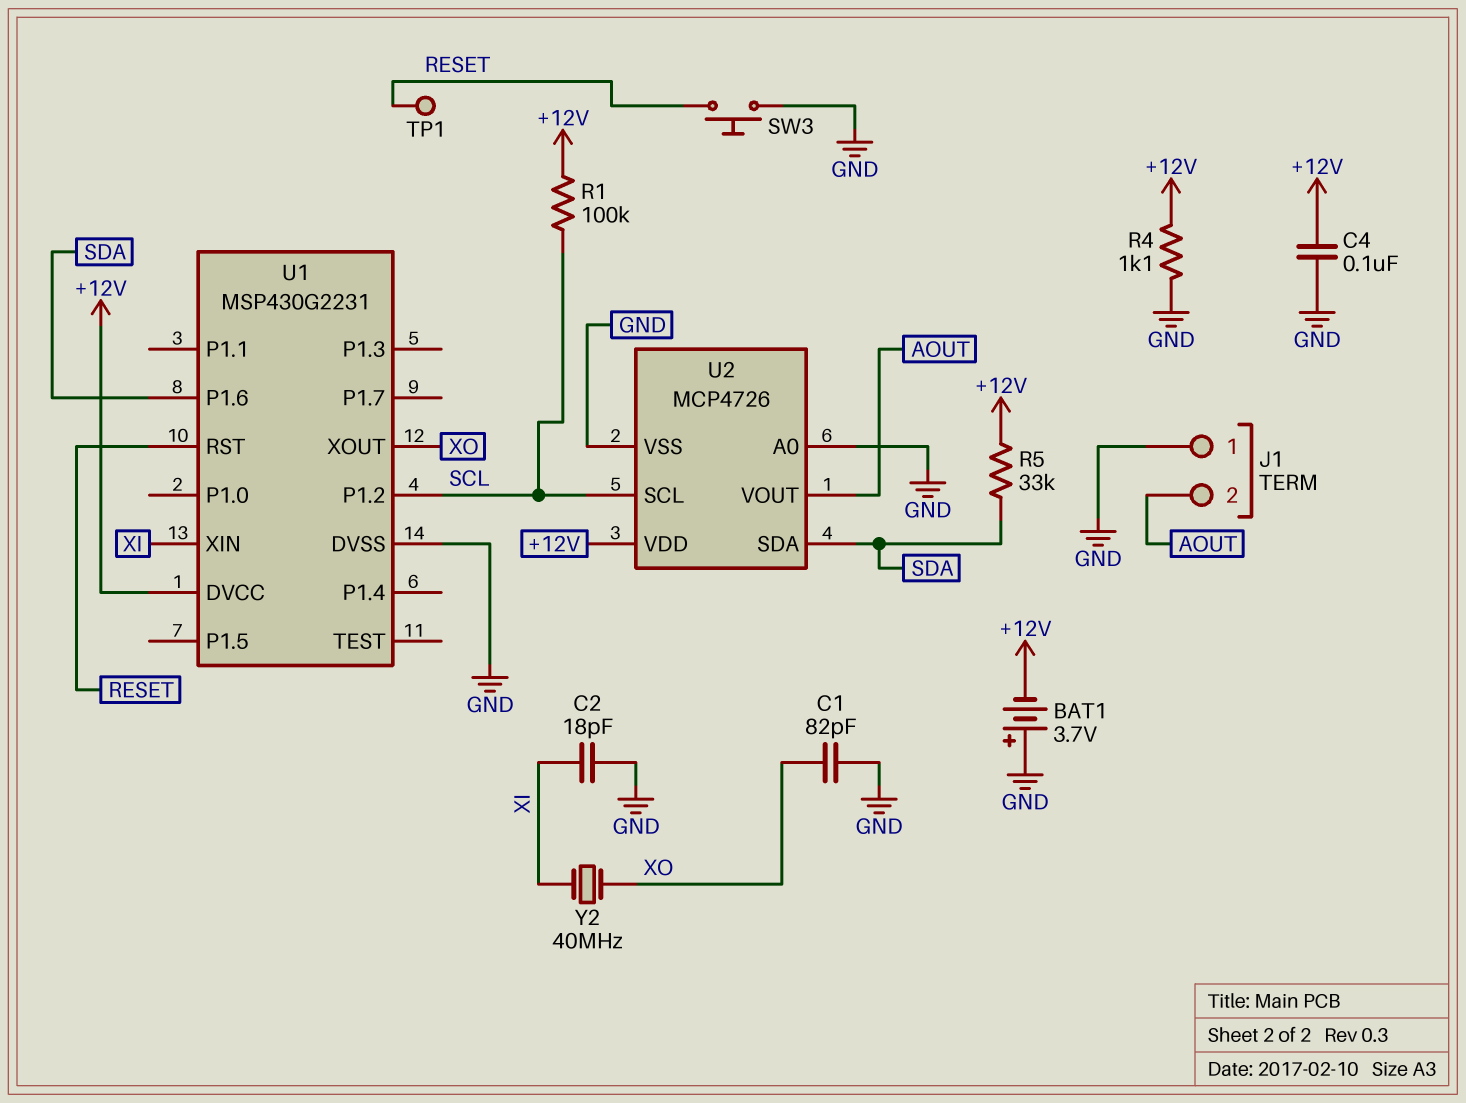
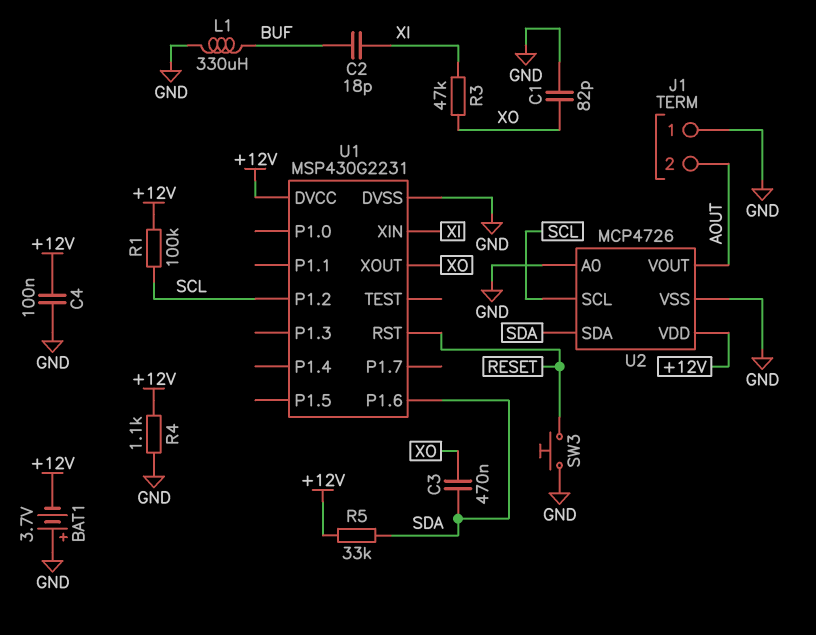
C2: 18pF (GND, XI) -> 18pF (BUF, XI)
C3: none -> 470nF (SDA, XO)
L1: none -> 330uH (BUF, GND)
R3: none -> 47k (XI, XO)
TP1: test point (RESET) -> none
Y2: 40MHz (XI, XO) -> none

